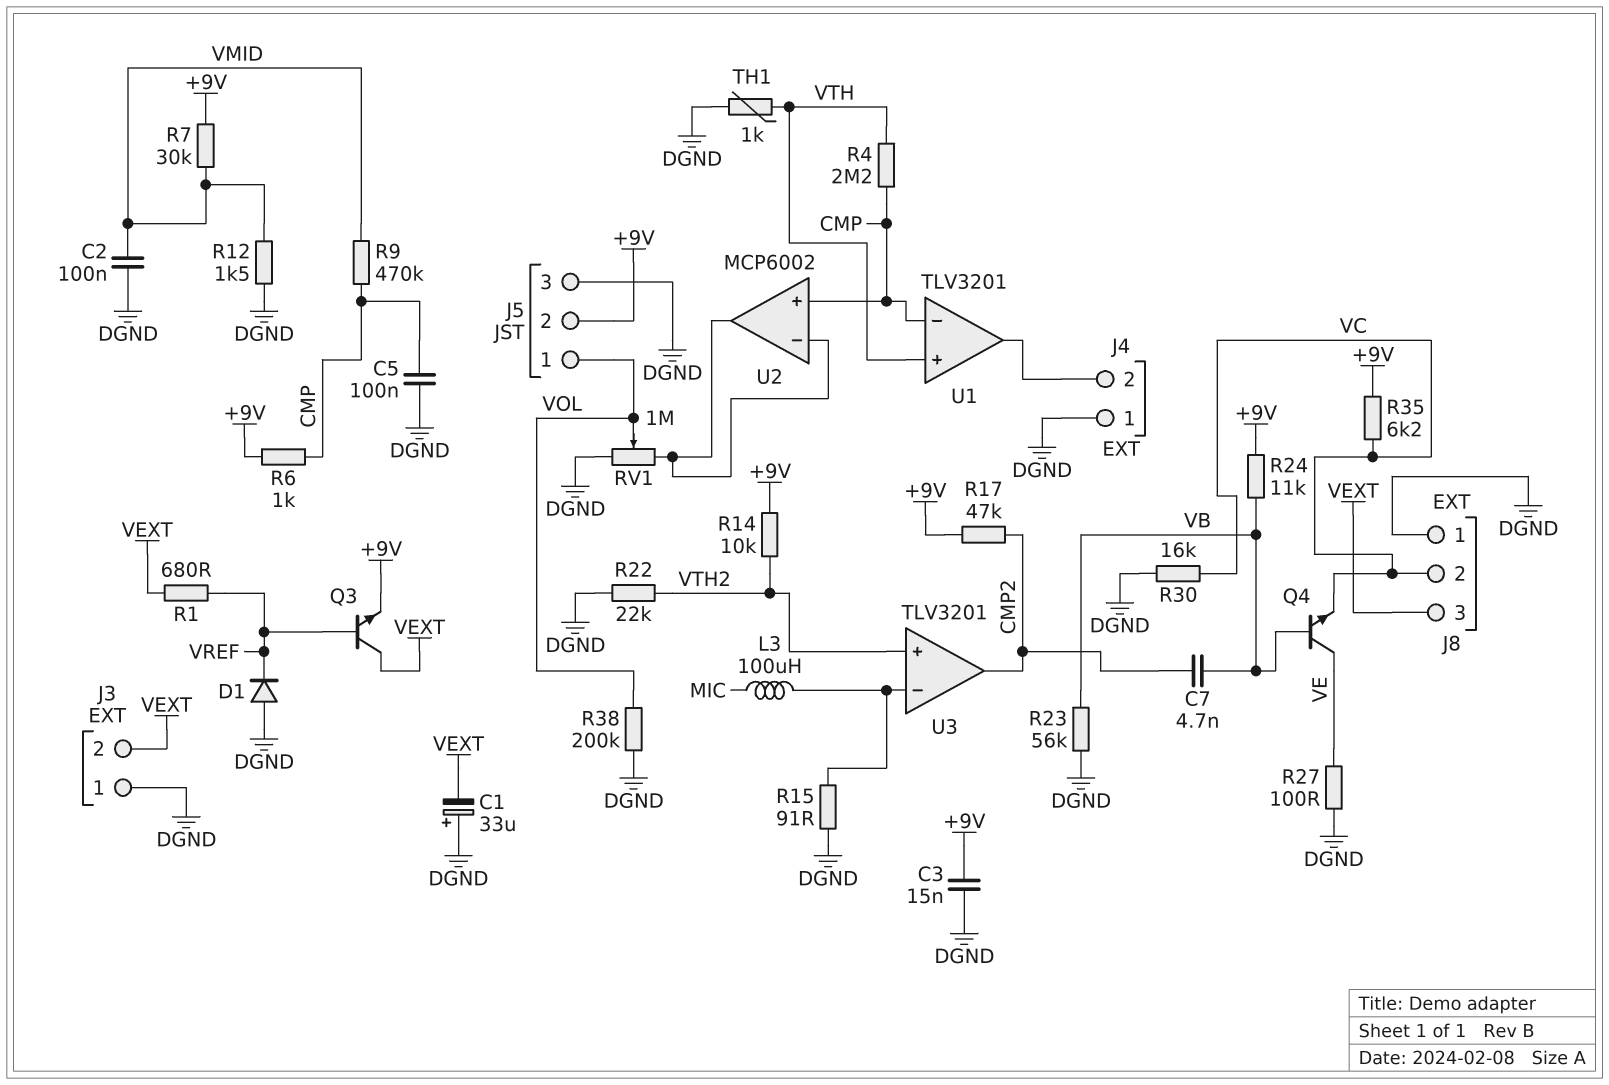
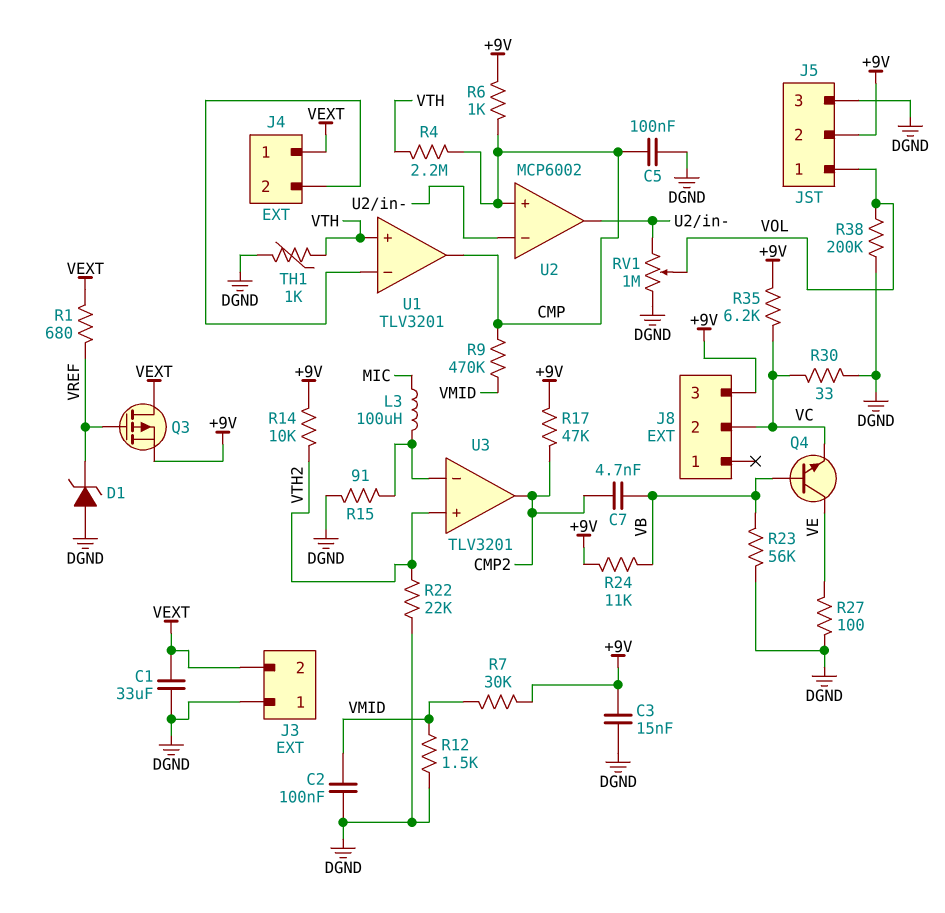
C1: 33uF (plus DGND, minus VEXT) -> 33uF (DGND, VEXT)
D1: diode (A DGND, K VREF) -> zener (A DGND, K VREF)
J4 pin 1: DGND -> VEXT
J8 pin 1: DGND -> none
J8 pin 3: VEXT -> +9V
Q3: NPN (B VREF, C VEXT, E +9V) -> PMOS (G VREF, D VEXT, S +9V)
R30: 16k (DGND, VC) -> 33 (DGND, VC)
U1 pin in-: CMP -> J4/2
U1 pin out: J4/2 -> CMP

